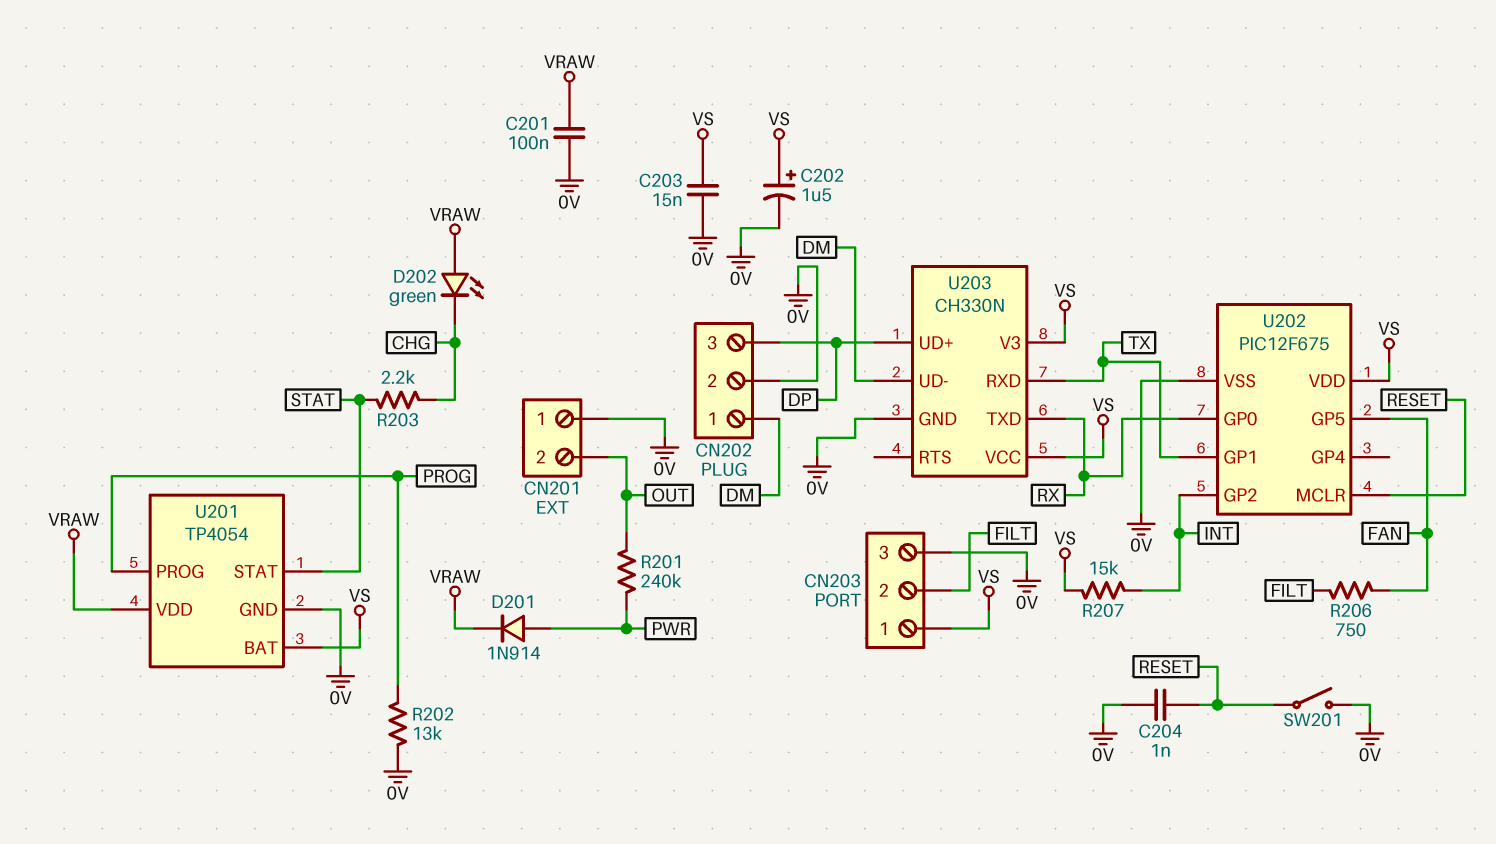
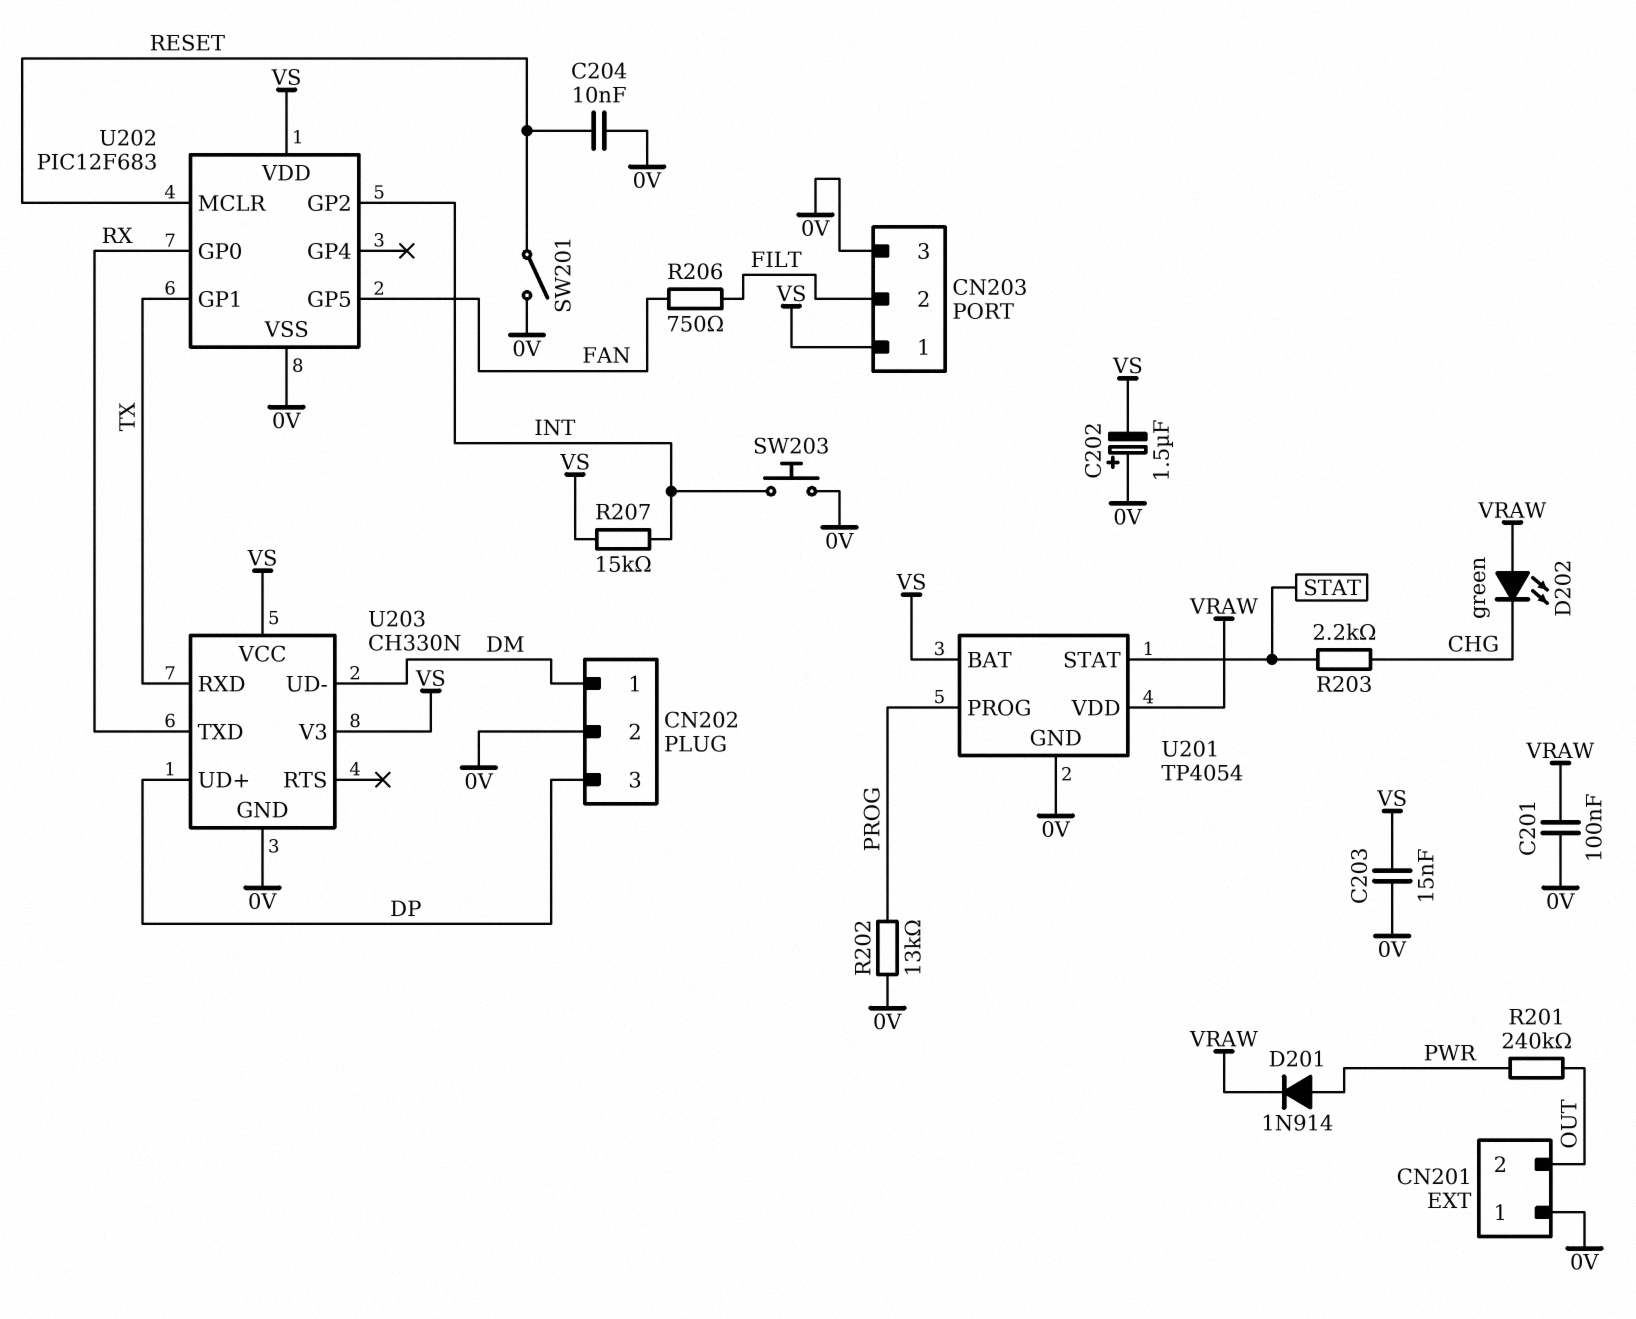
C202: 1.5uF (plus VS, minus 0V) -> 1.5uF (plus 0V, minus VS)
C204: 1nF (0V, RESET) -> 10nF (0V, RESET)
SW203: none -> button (0V, INT)
U202: PIC12F675 -> PIC12F683

